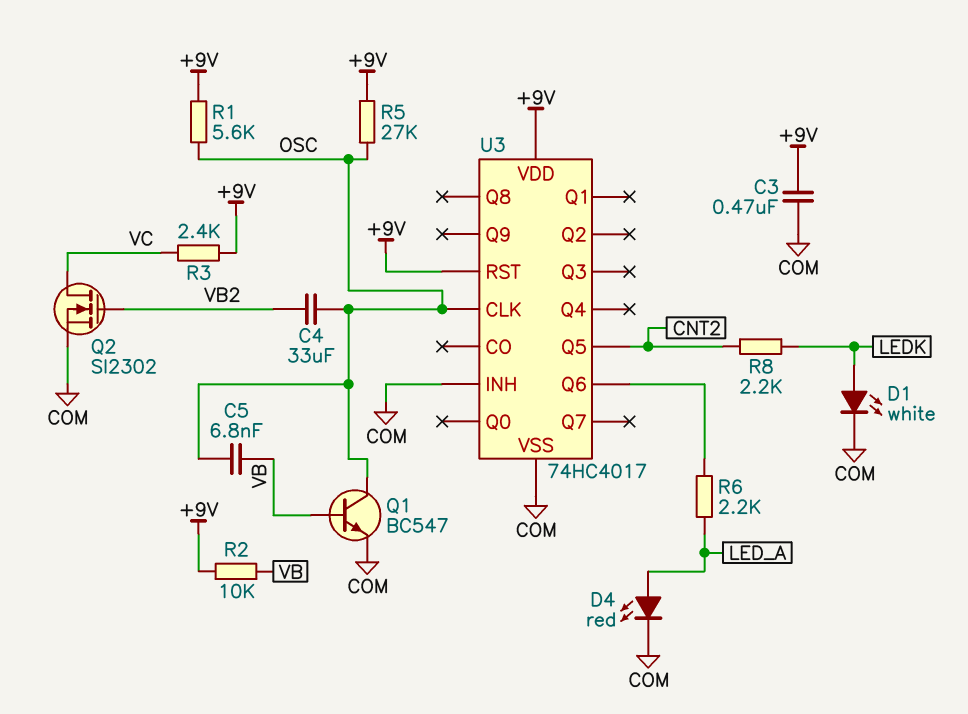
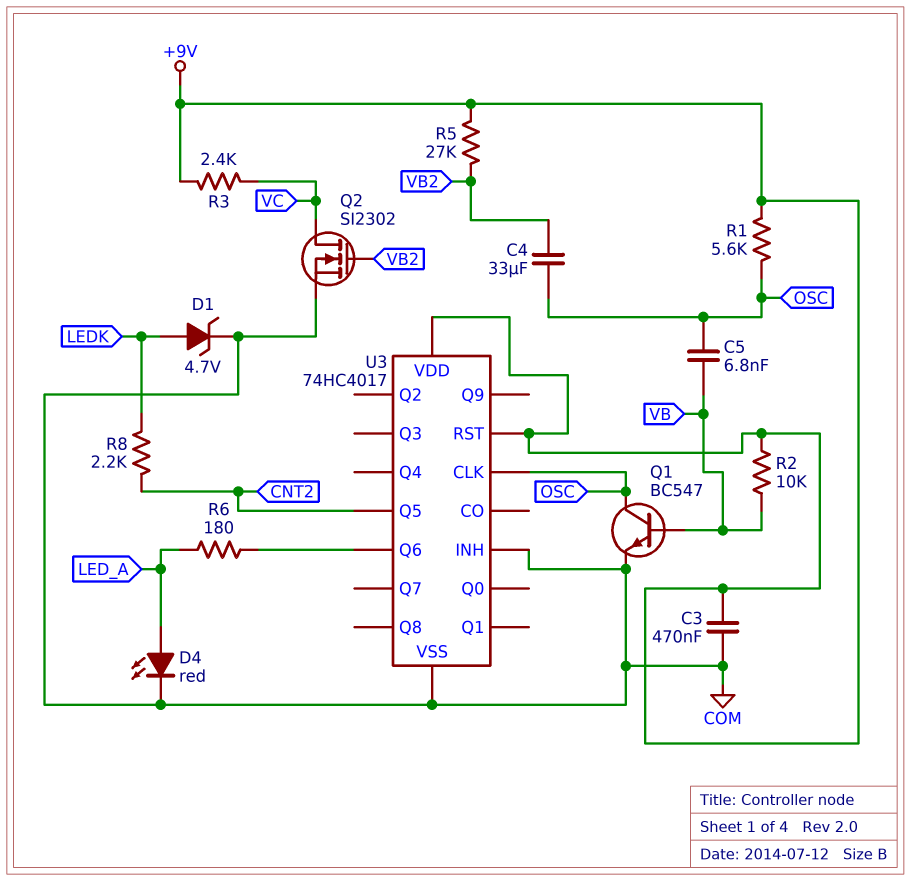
D1: LED white (A LEDK, K COM) -> zener 4.7V (A LEDK, K COM)
R5: 27k (+9V, OSC) -> 27k (+9V, VB2)
R6: 2.2k (LED_A, U3/Q6) -> 180 (LED_A, U3/Q6)

